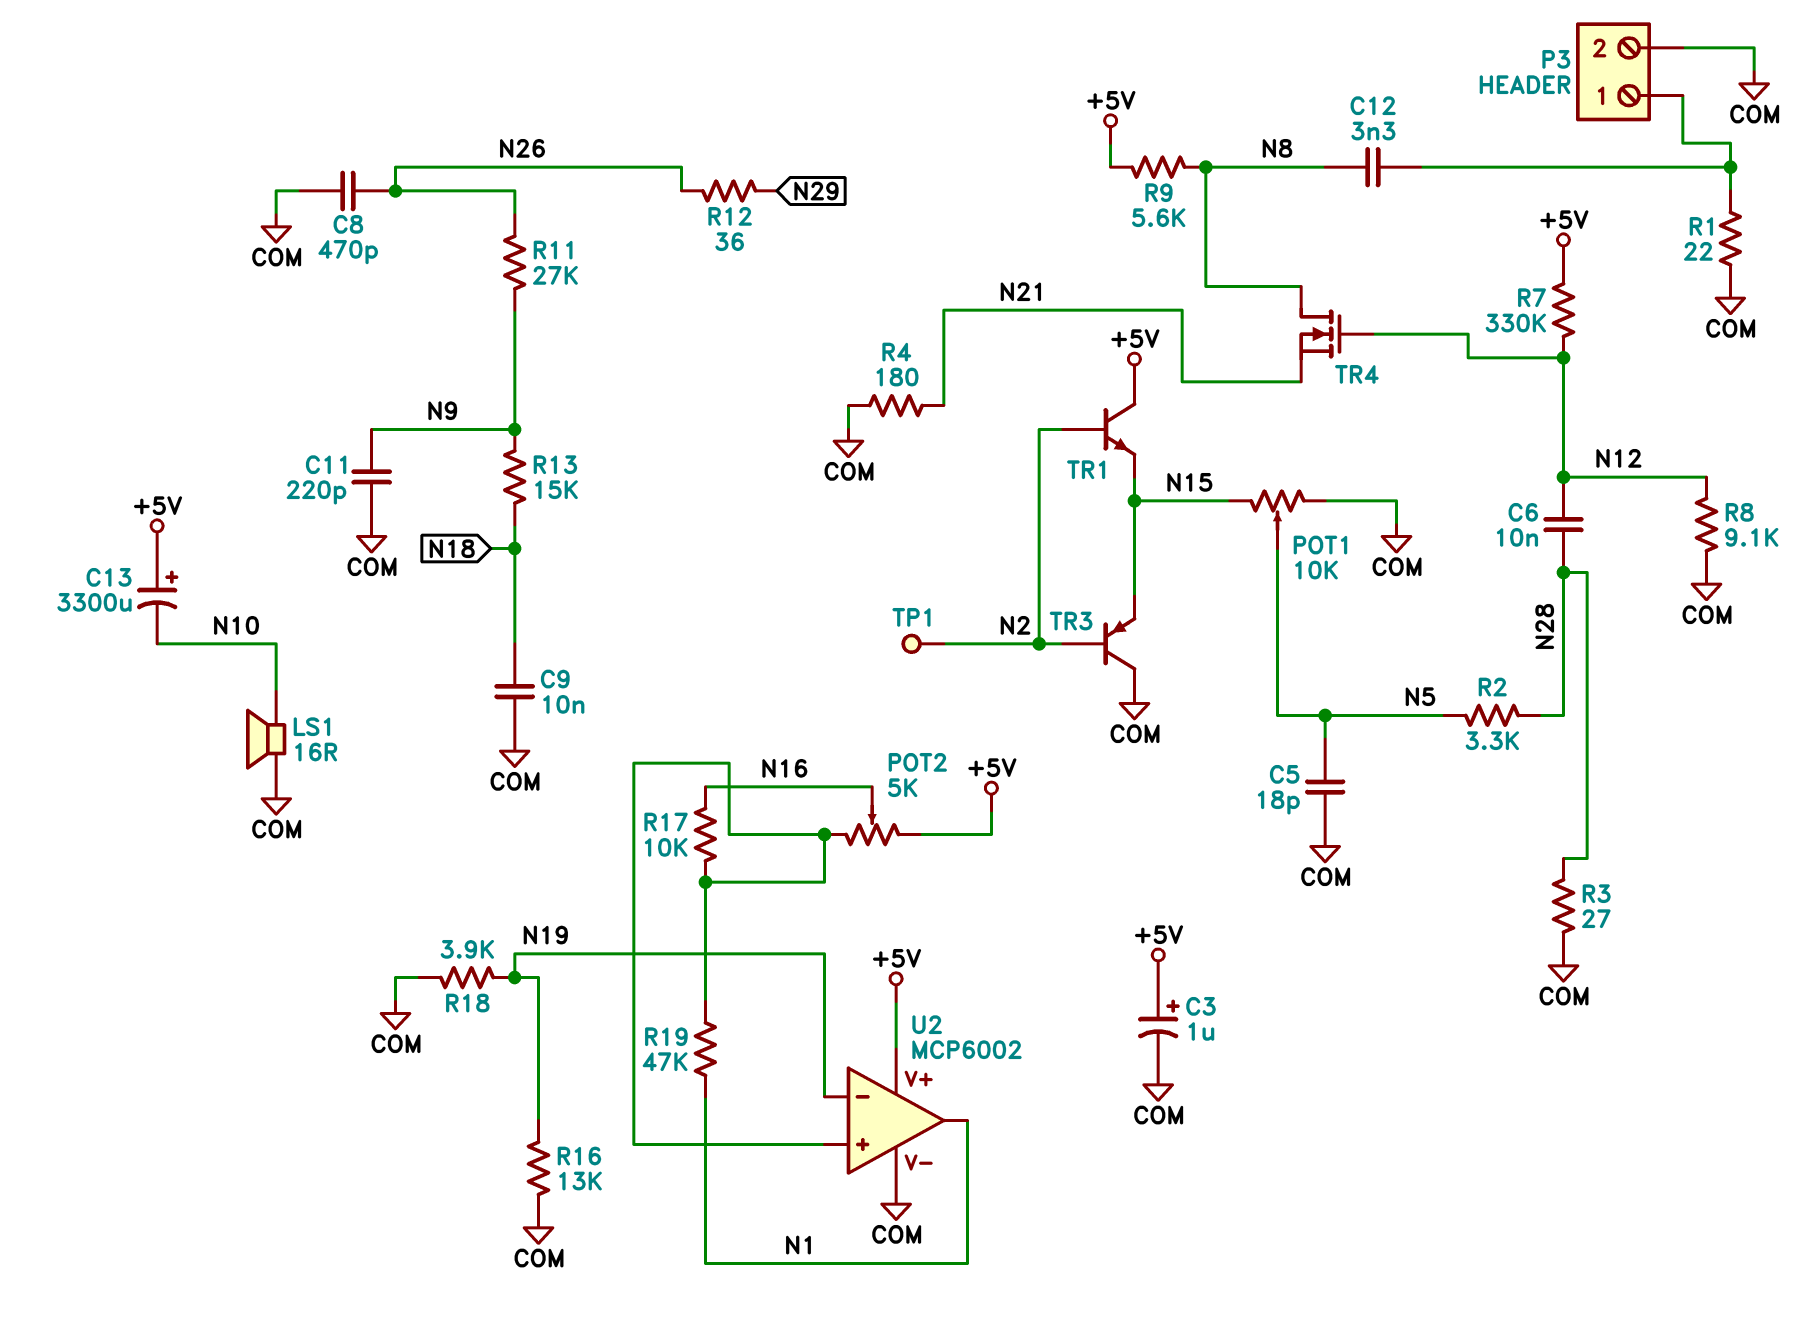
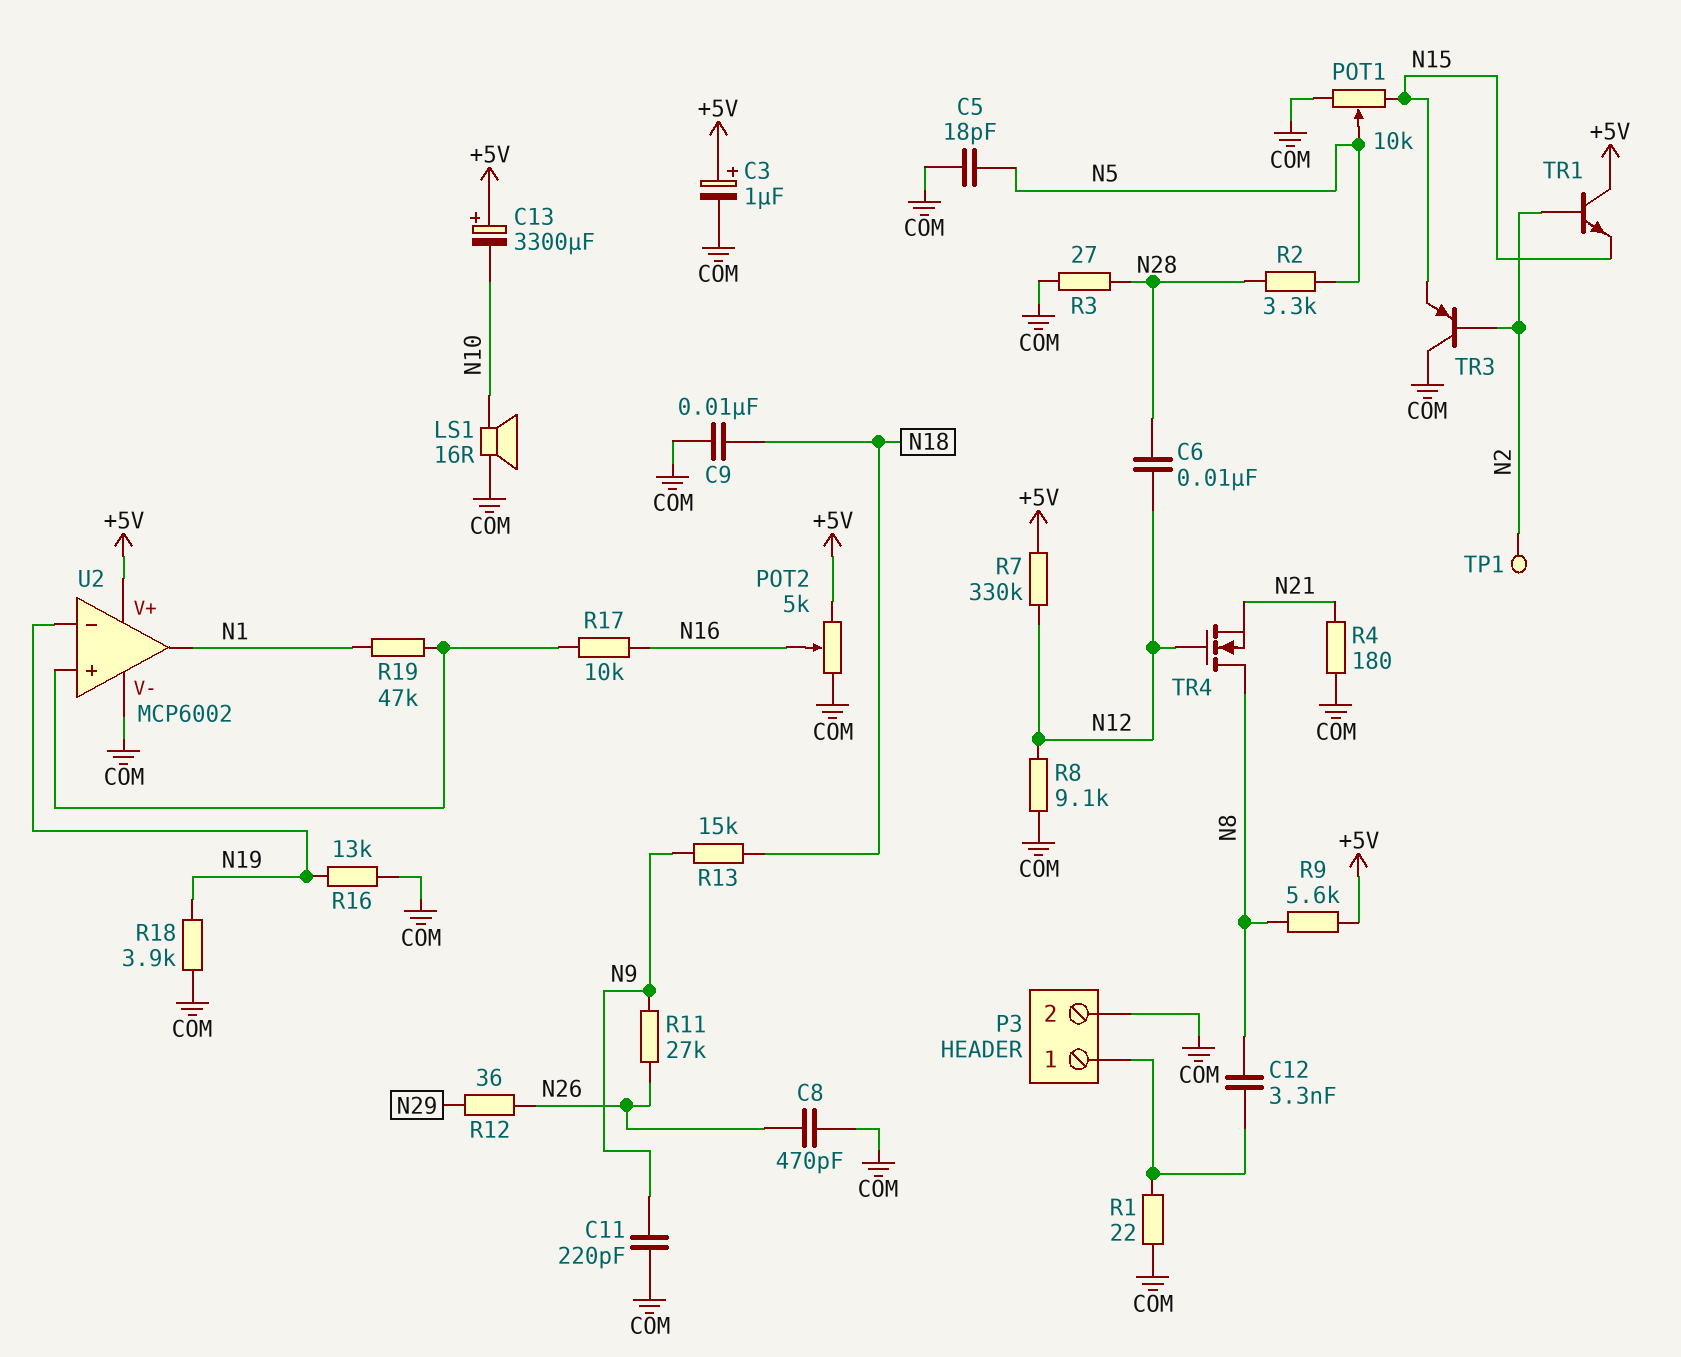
POT2: 5k (+5V, U2/in+, wiper N16) -> 5k (+5V, COM, wiper N16)

